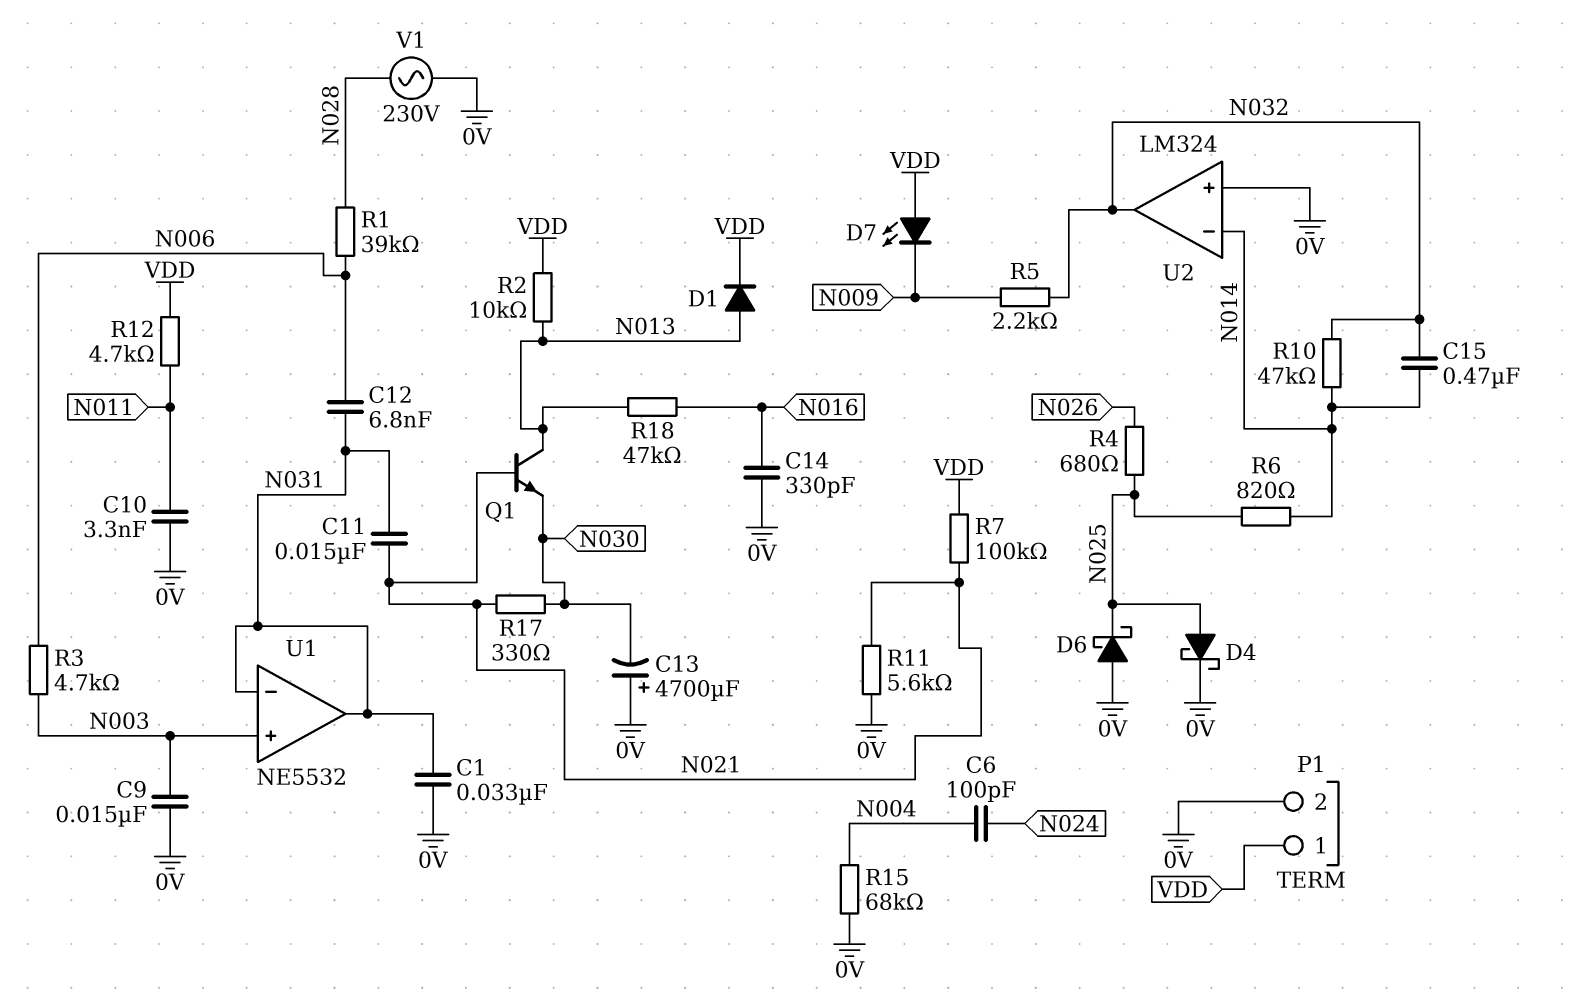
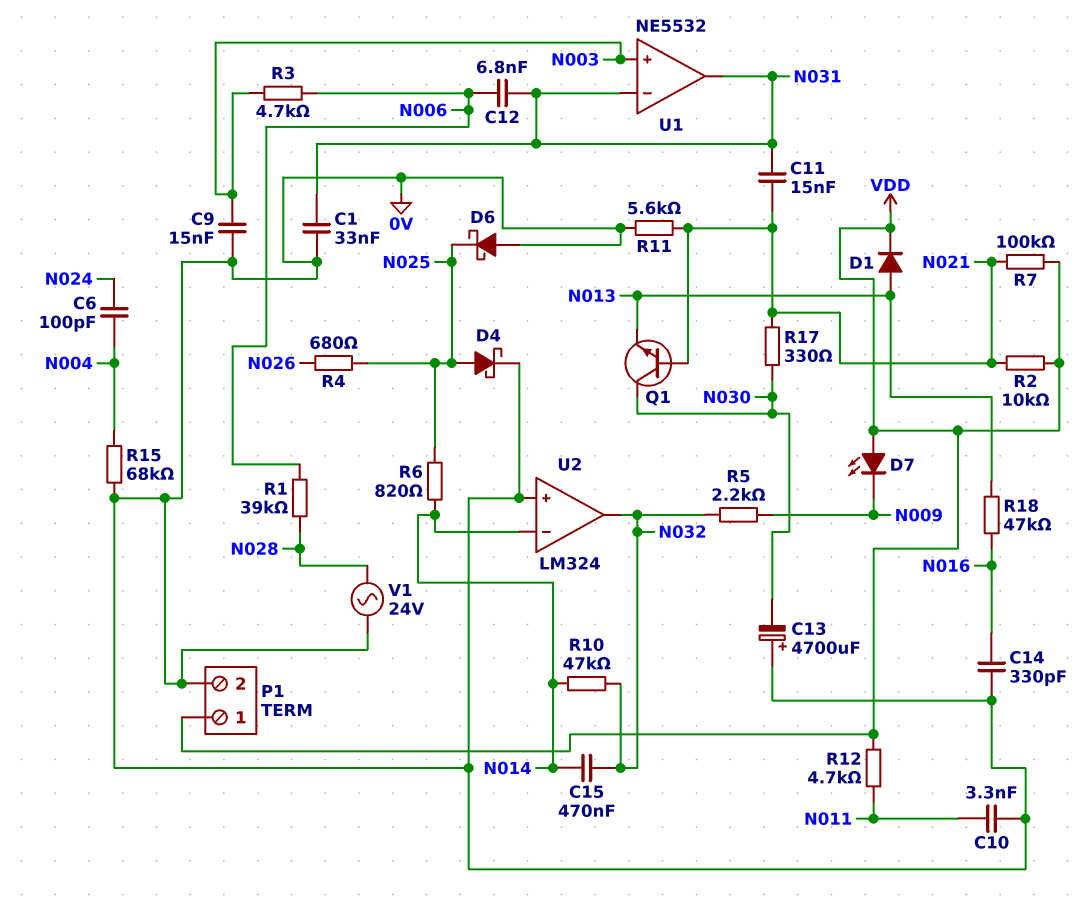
Q1: NPN (B N021, C N013, E N030) -> NPN (B N021, C N030, E N013)
R2: 10k (N013, VDD) -> 10k (N021, VDD)
V1: AC 230V (0V, N028) -> AC 24V (0V, N028)

